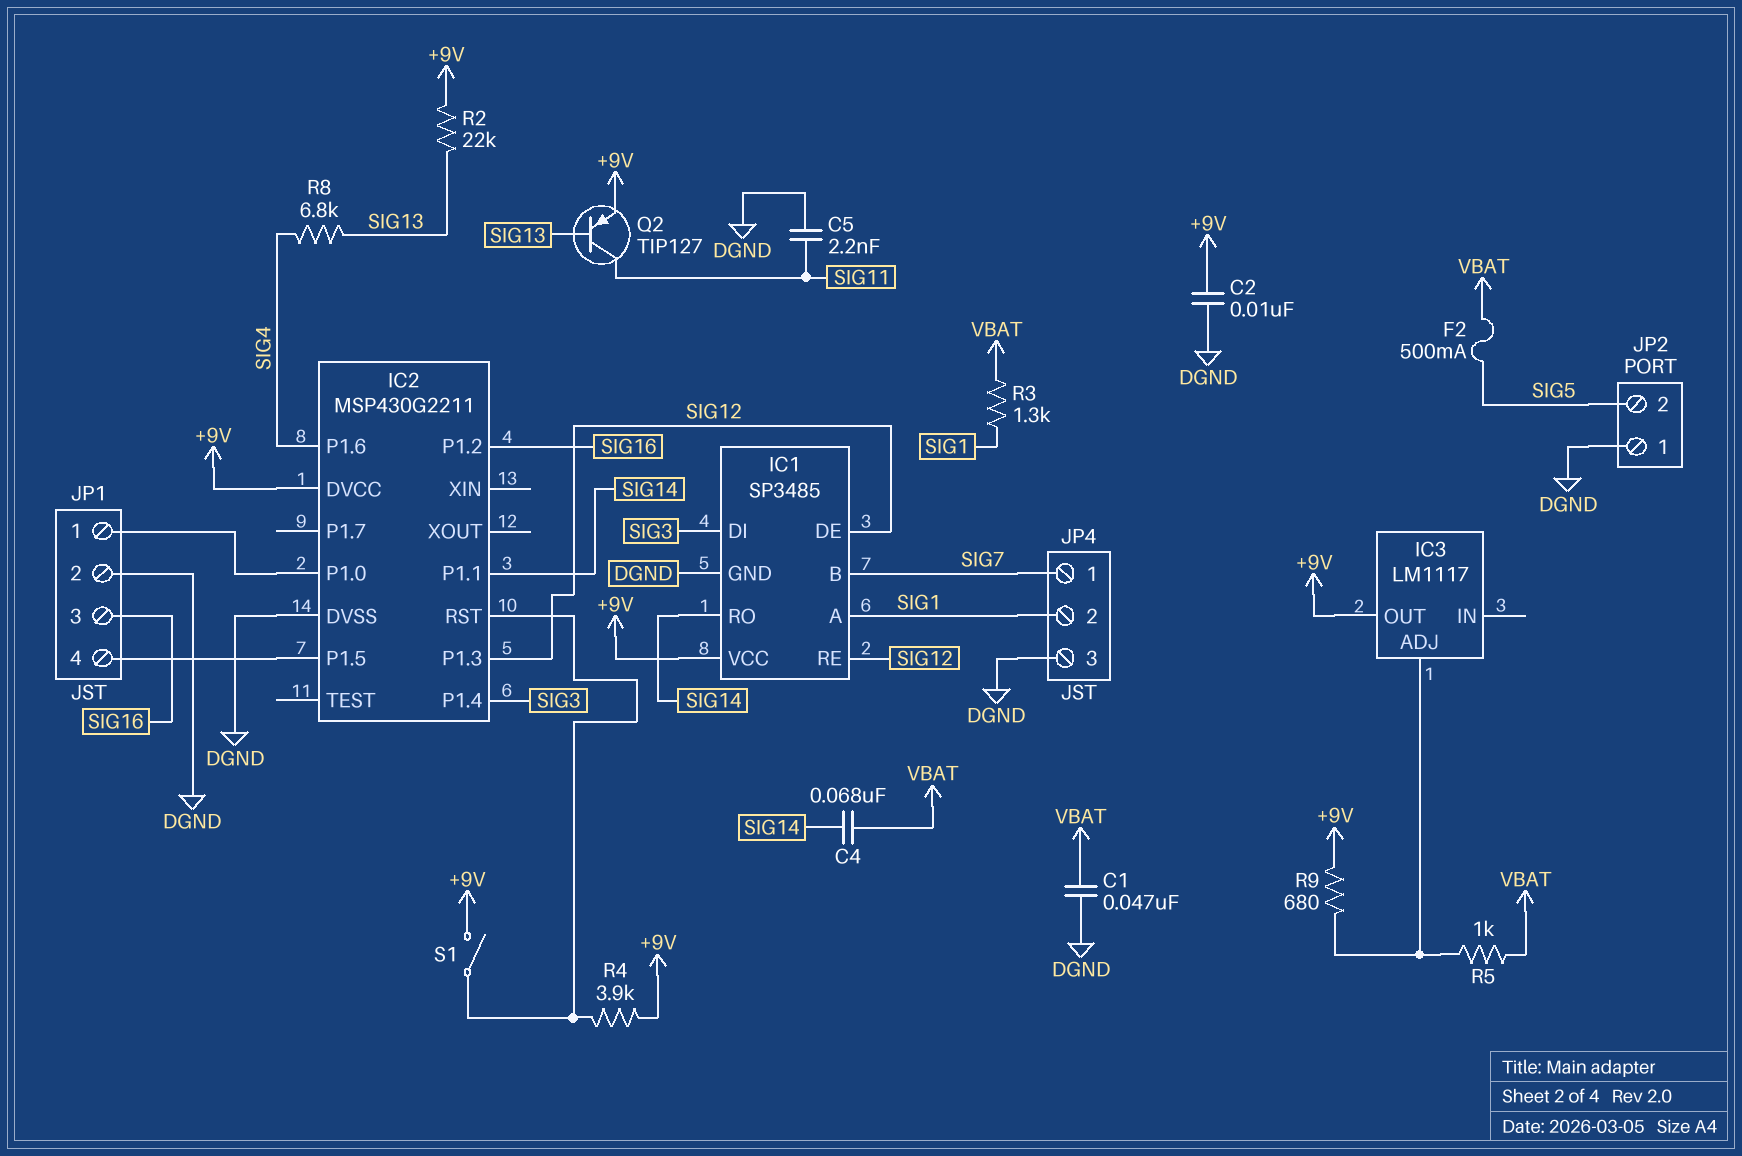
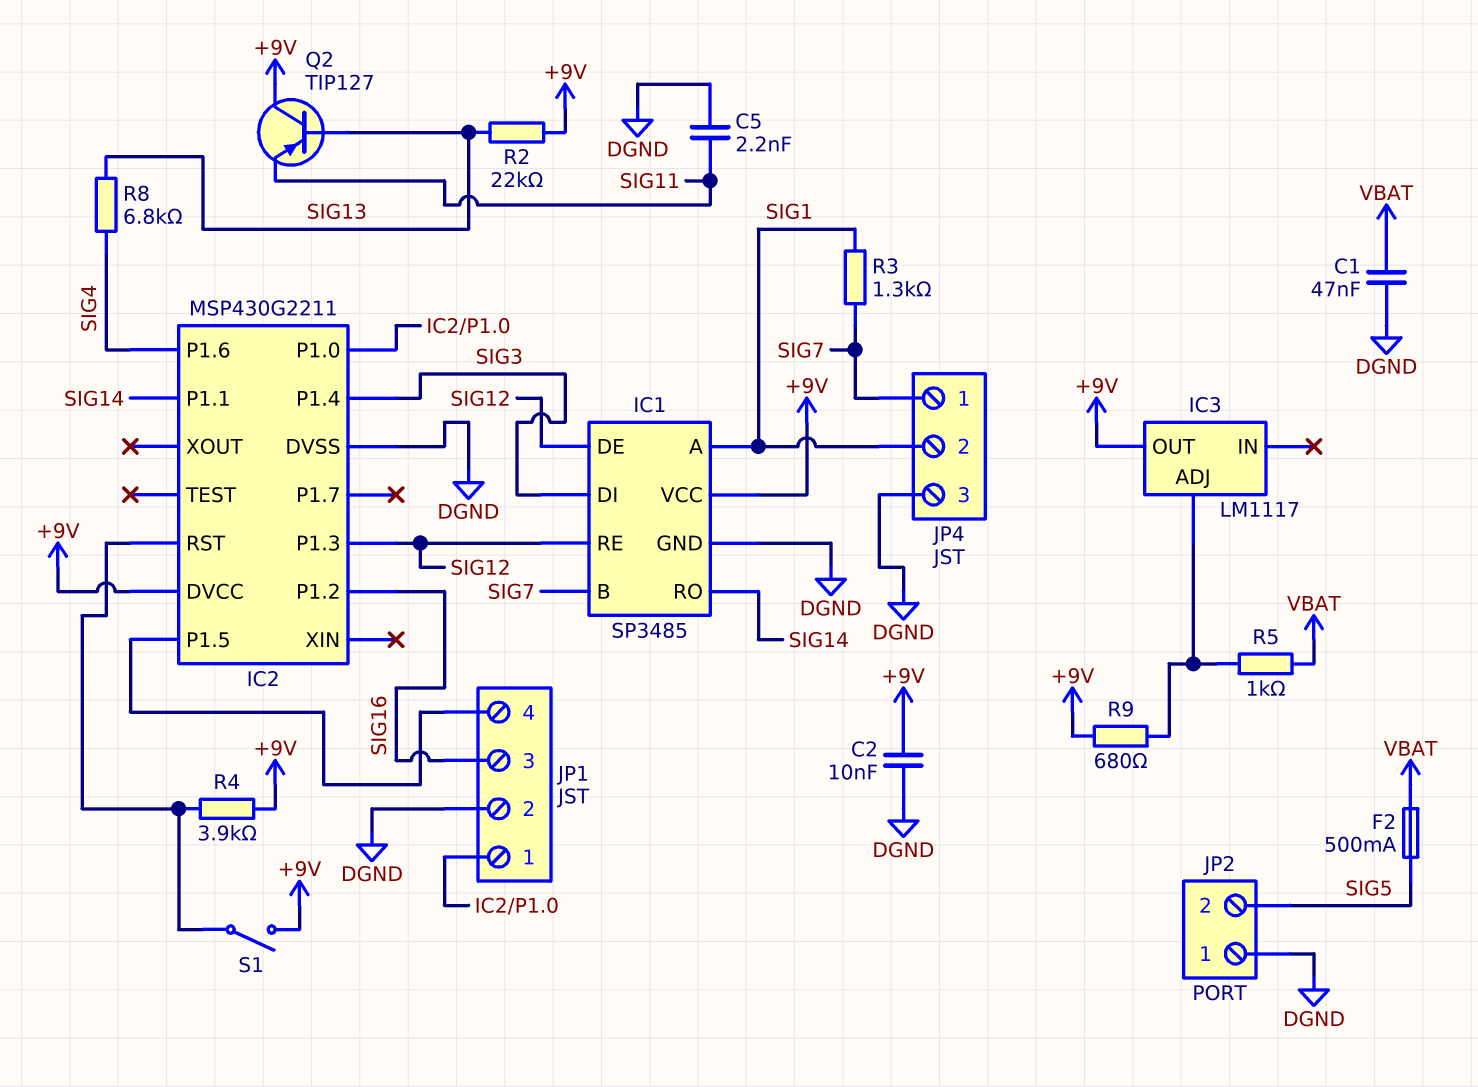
C4: 68nF (SIG14, VBAT) -> none
Q2: PNP TIP127 (B SIG13, C SIG11, E +9V) -> PNP TIP127 (B SIG13, C +9V, E SIG11)
R3: 1.3k (SIG1, VBAT) -> 1.3k (SIG1, SIG7)

